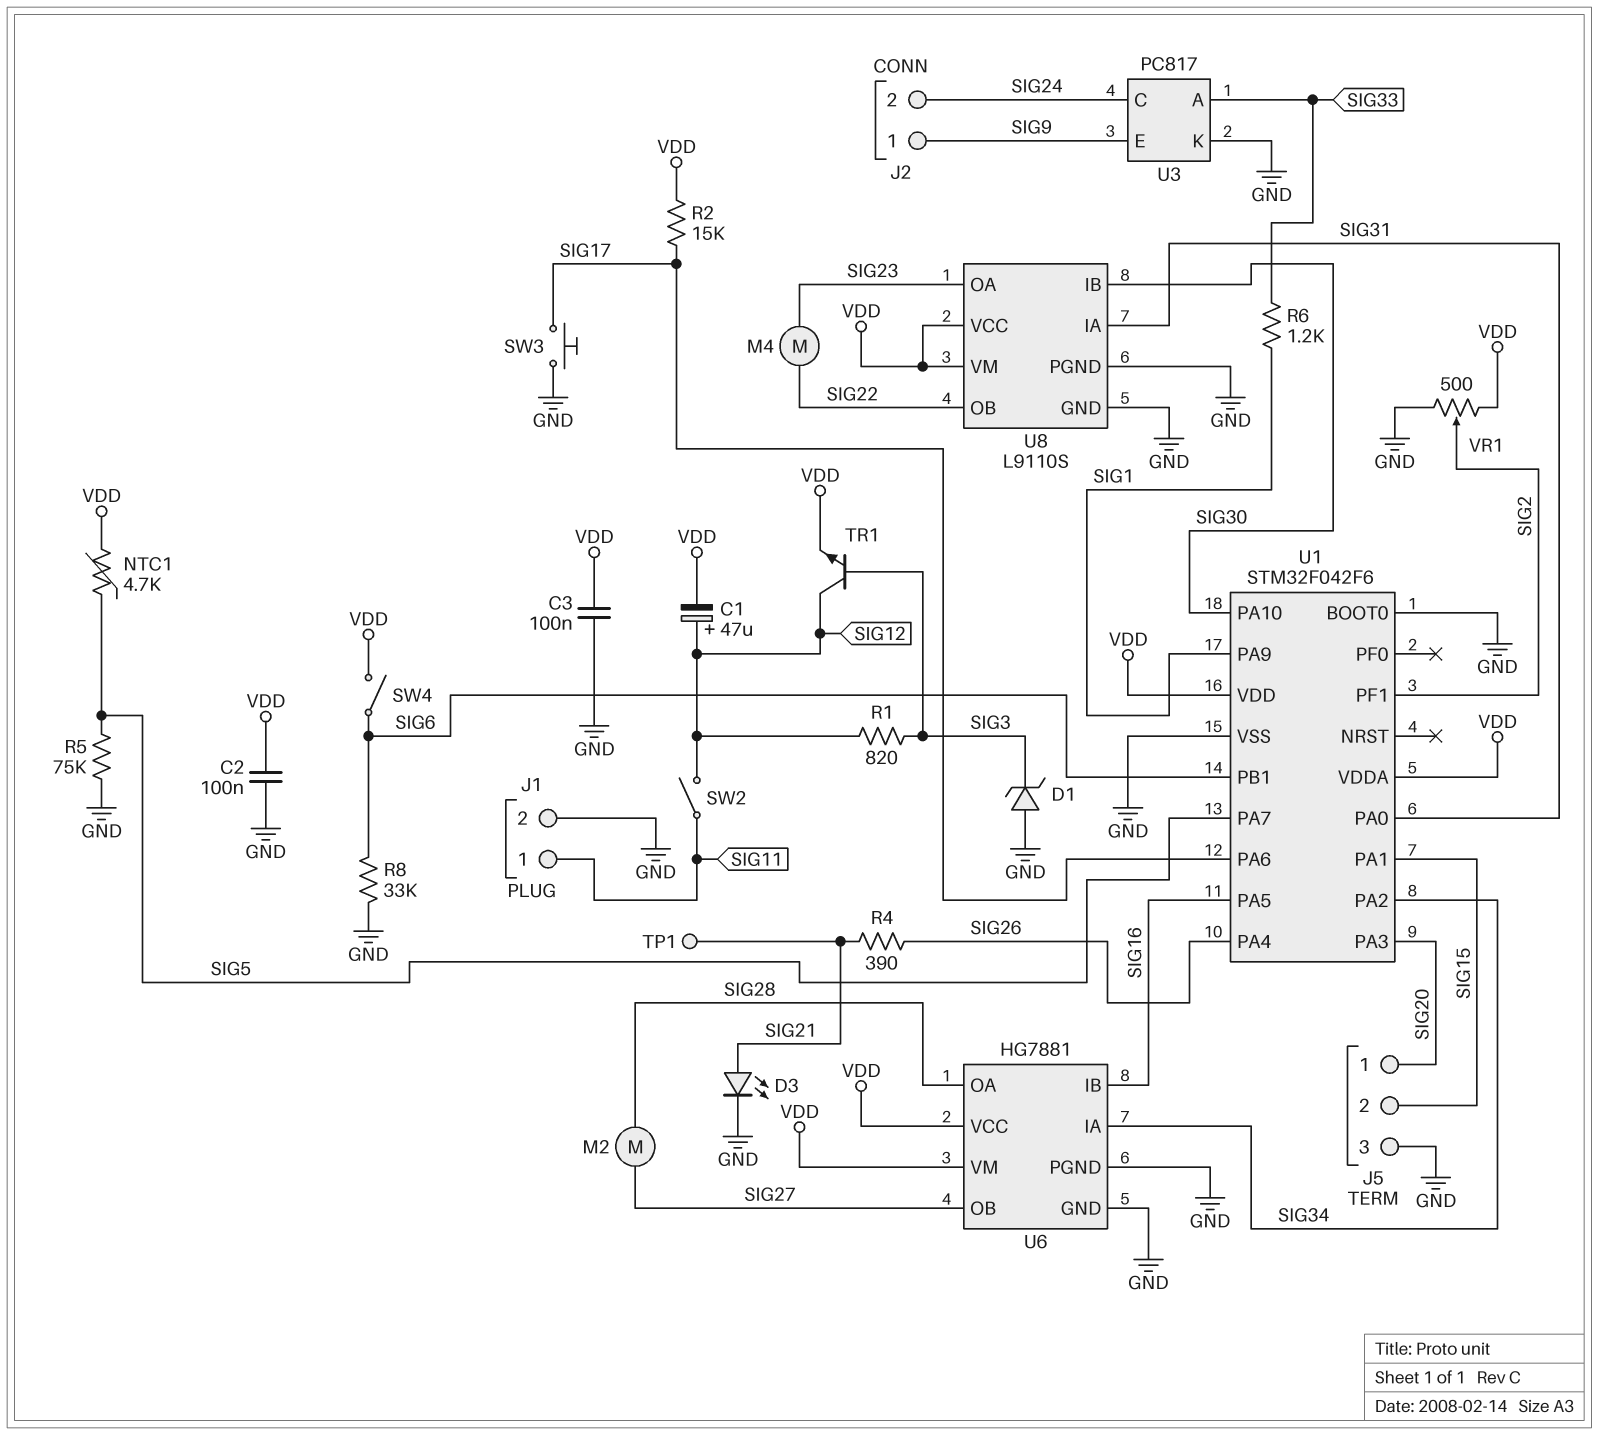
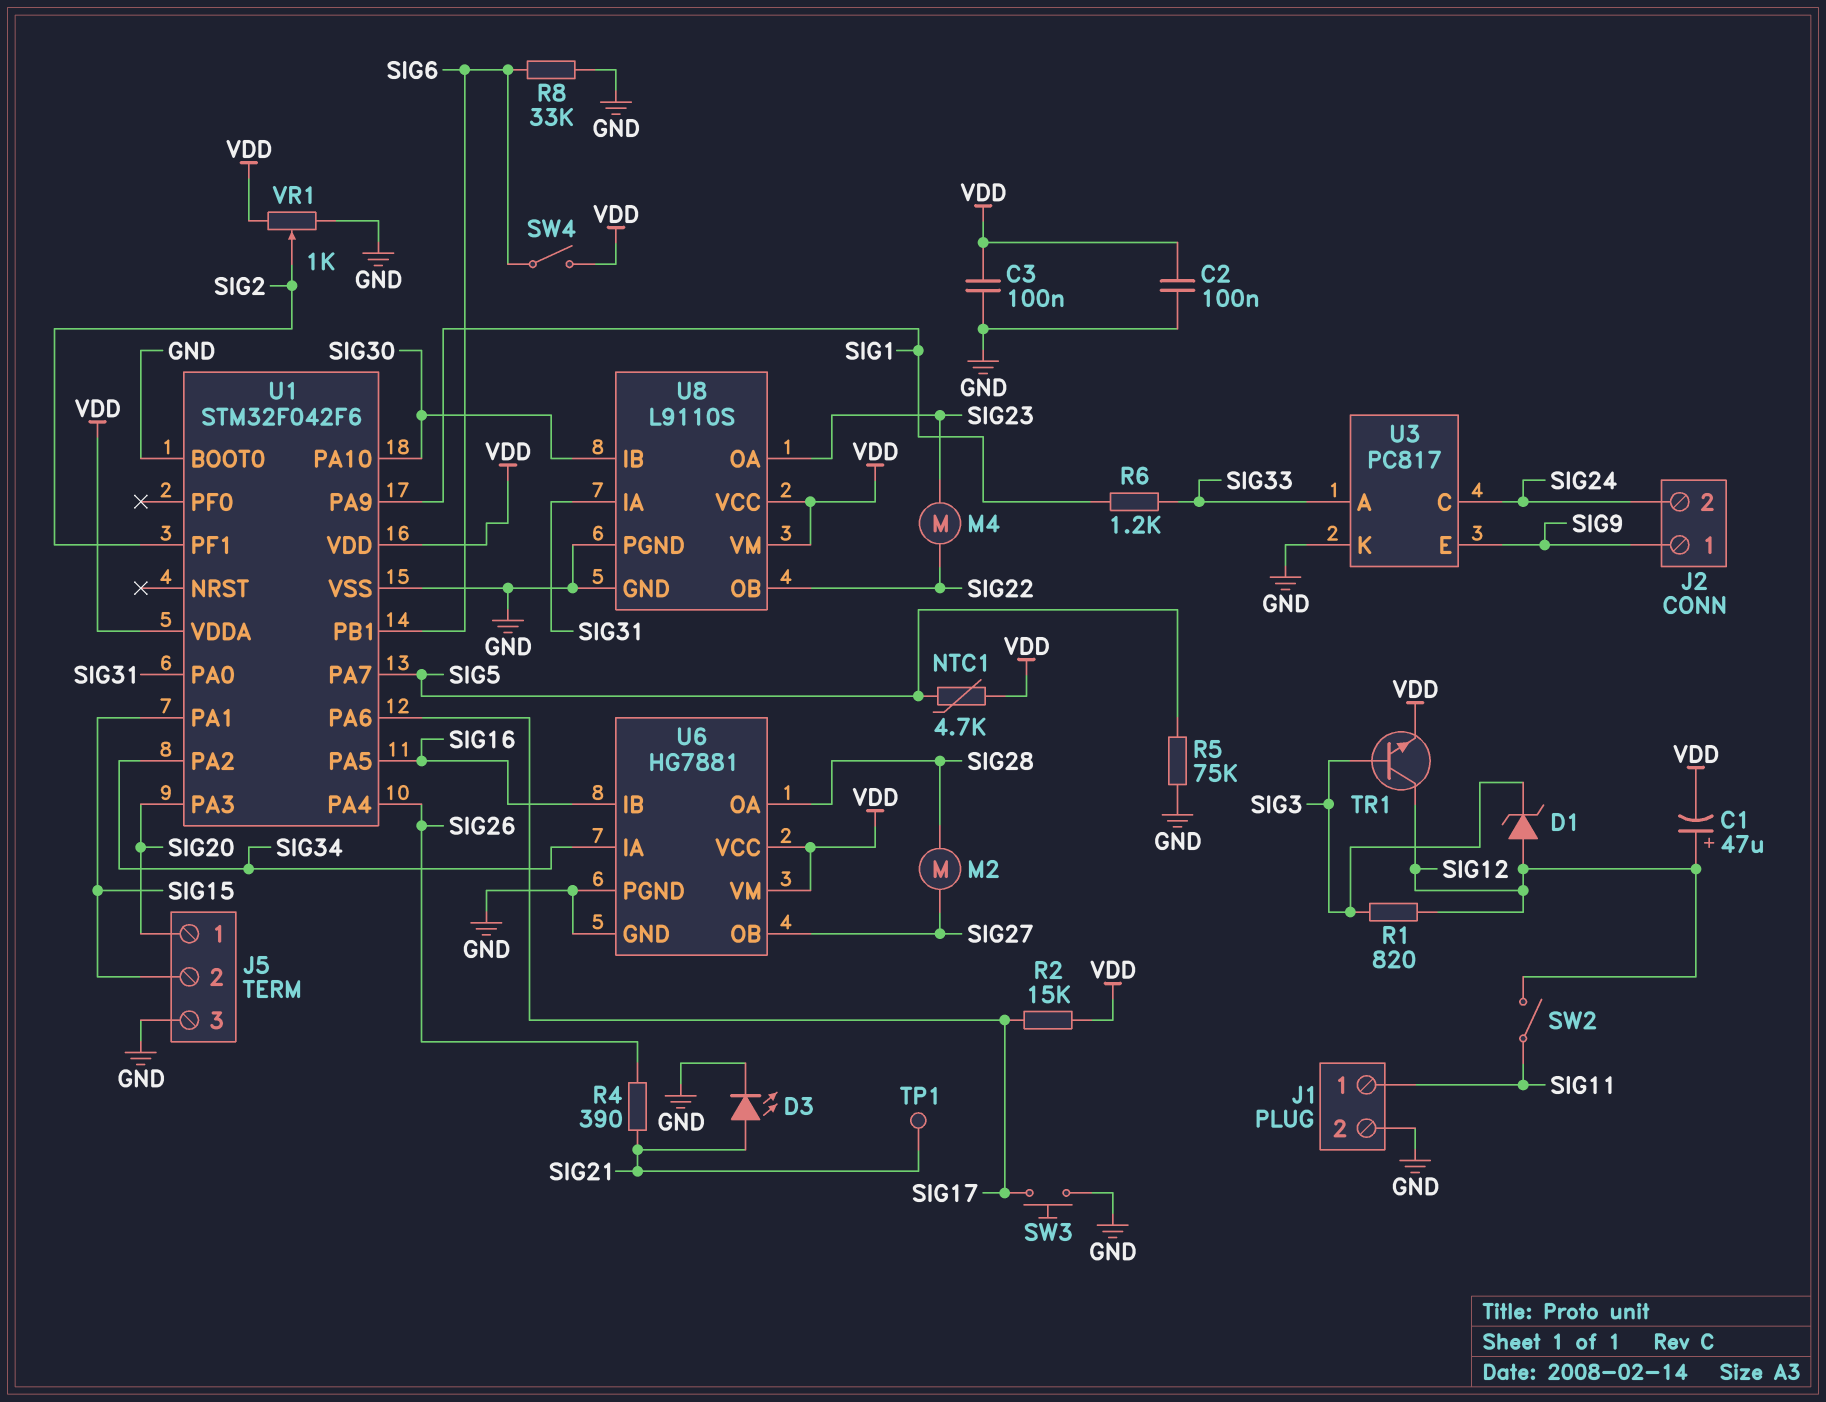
D1: zener (A GND, K SIG3) -> zener (A SIG12, K SIG3)
VR1: 500 (GND, VDD, wiper SIG2) -> 1k (GND, VDD, wiper SIG2)

